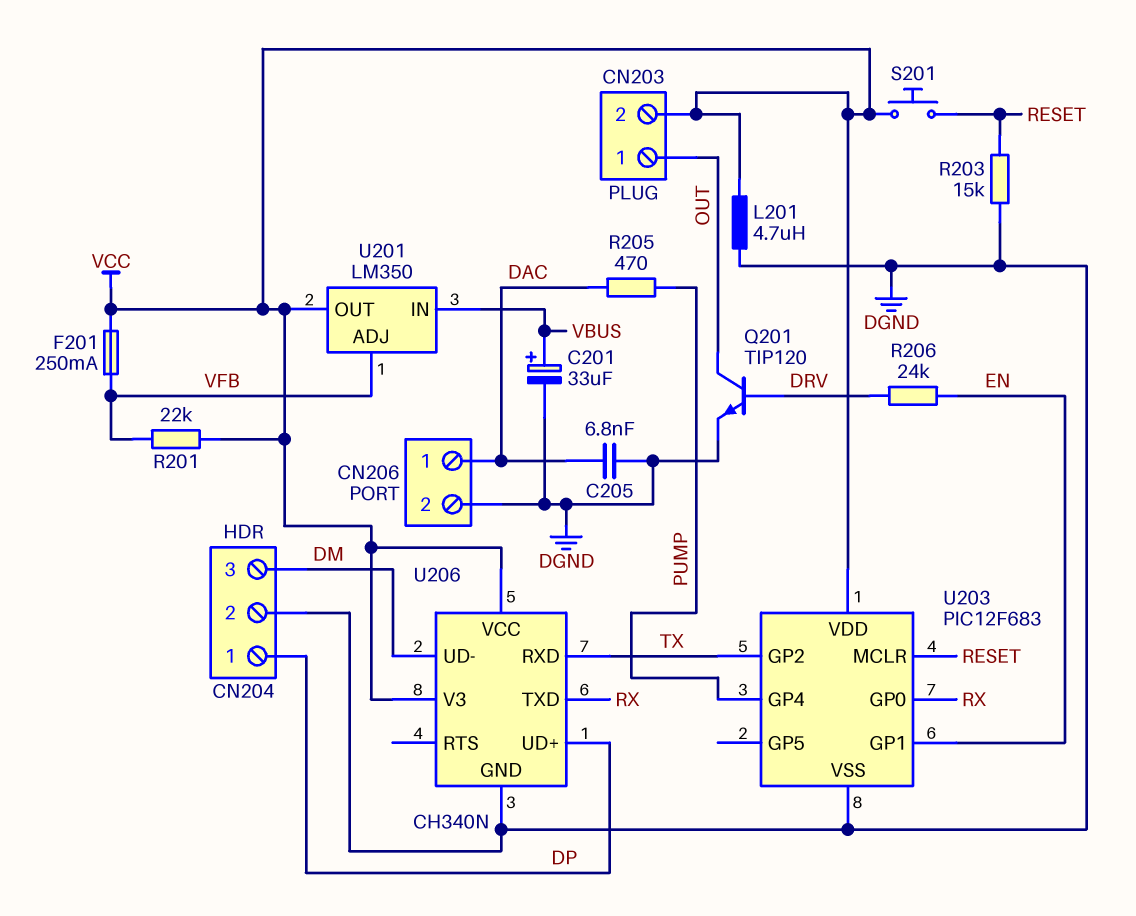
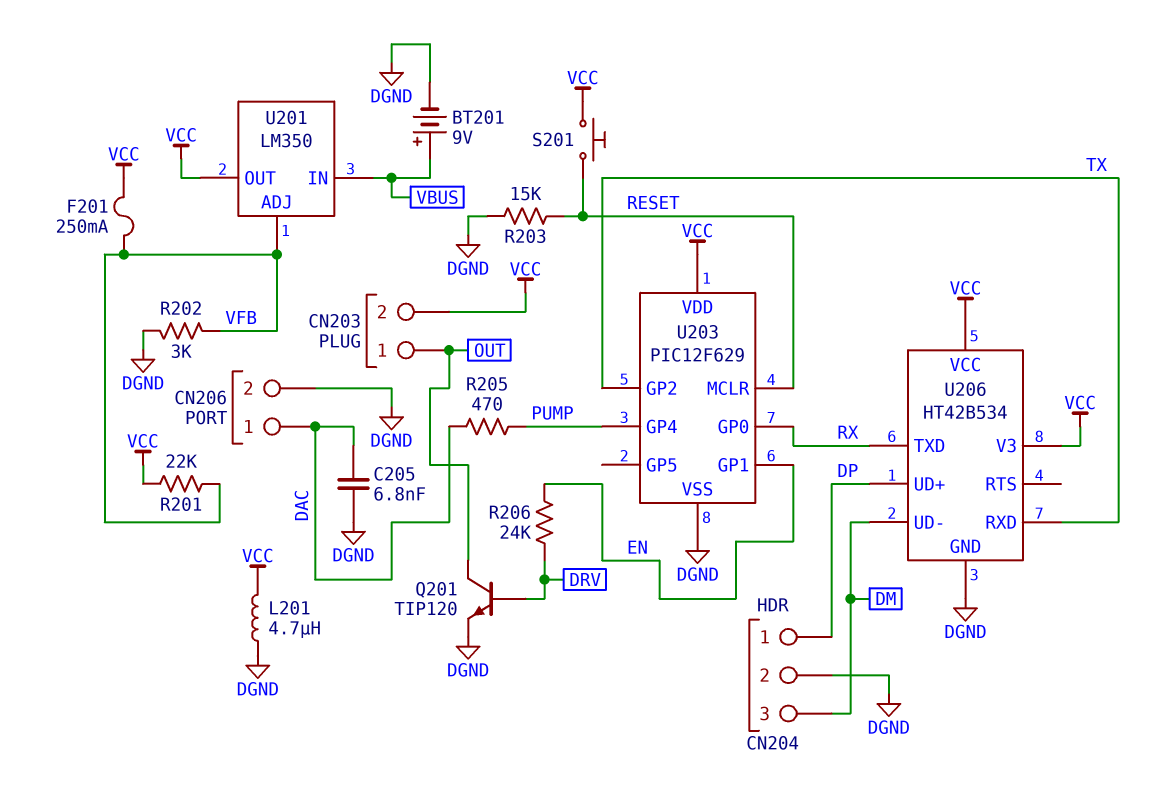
BT201: none -> 9V (plus VBUS, minus DGND)
C201: 33uF (plus VBUS, minus DGND) -> none
R202: none -> 3k (DGND, VFB)
U203: PIC12F683 -> PIC12F629
U206: CH340N -> HT42B534

